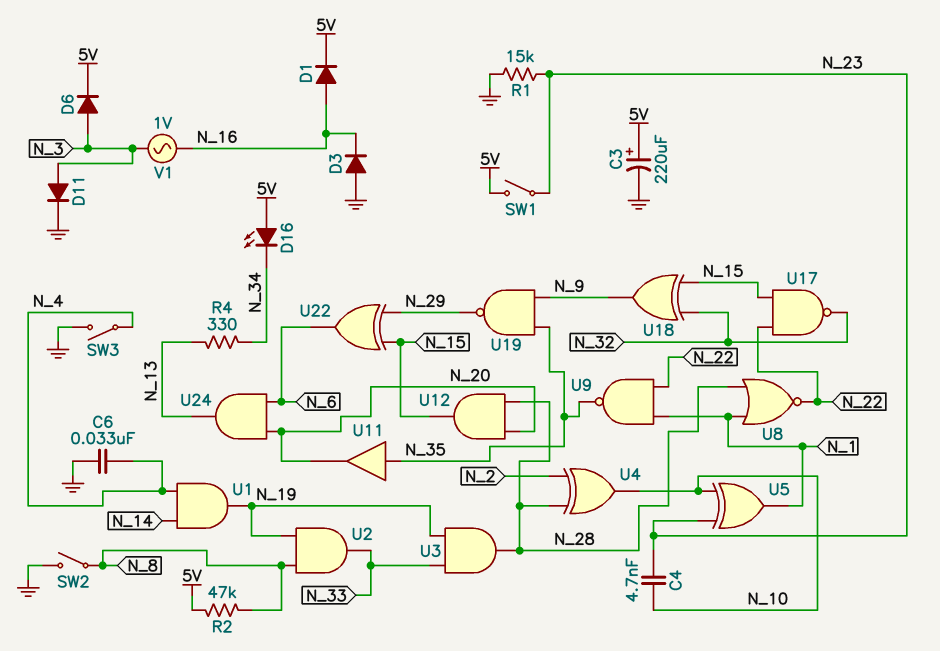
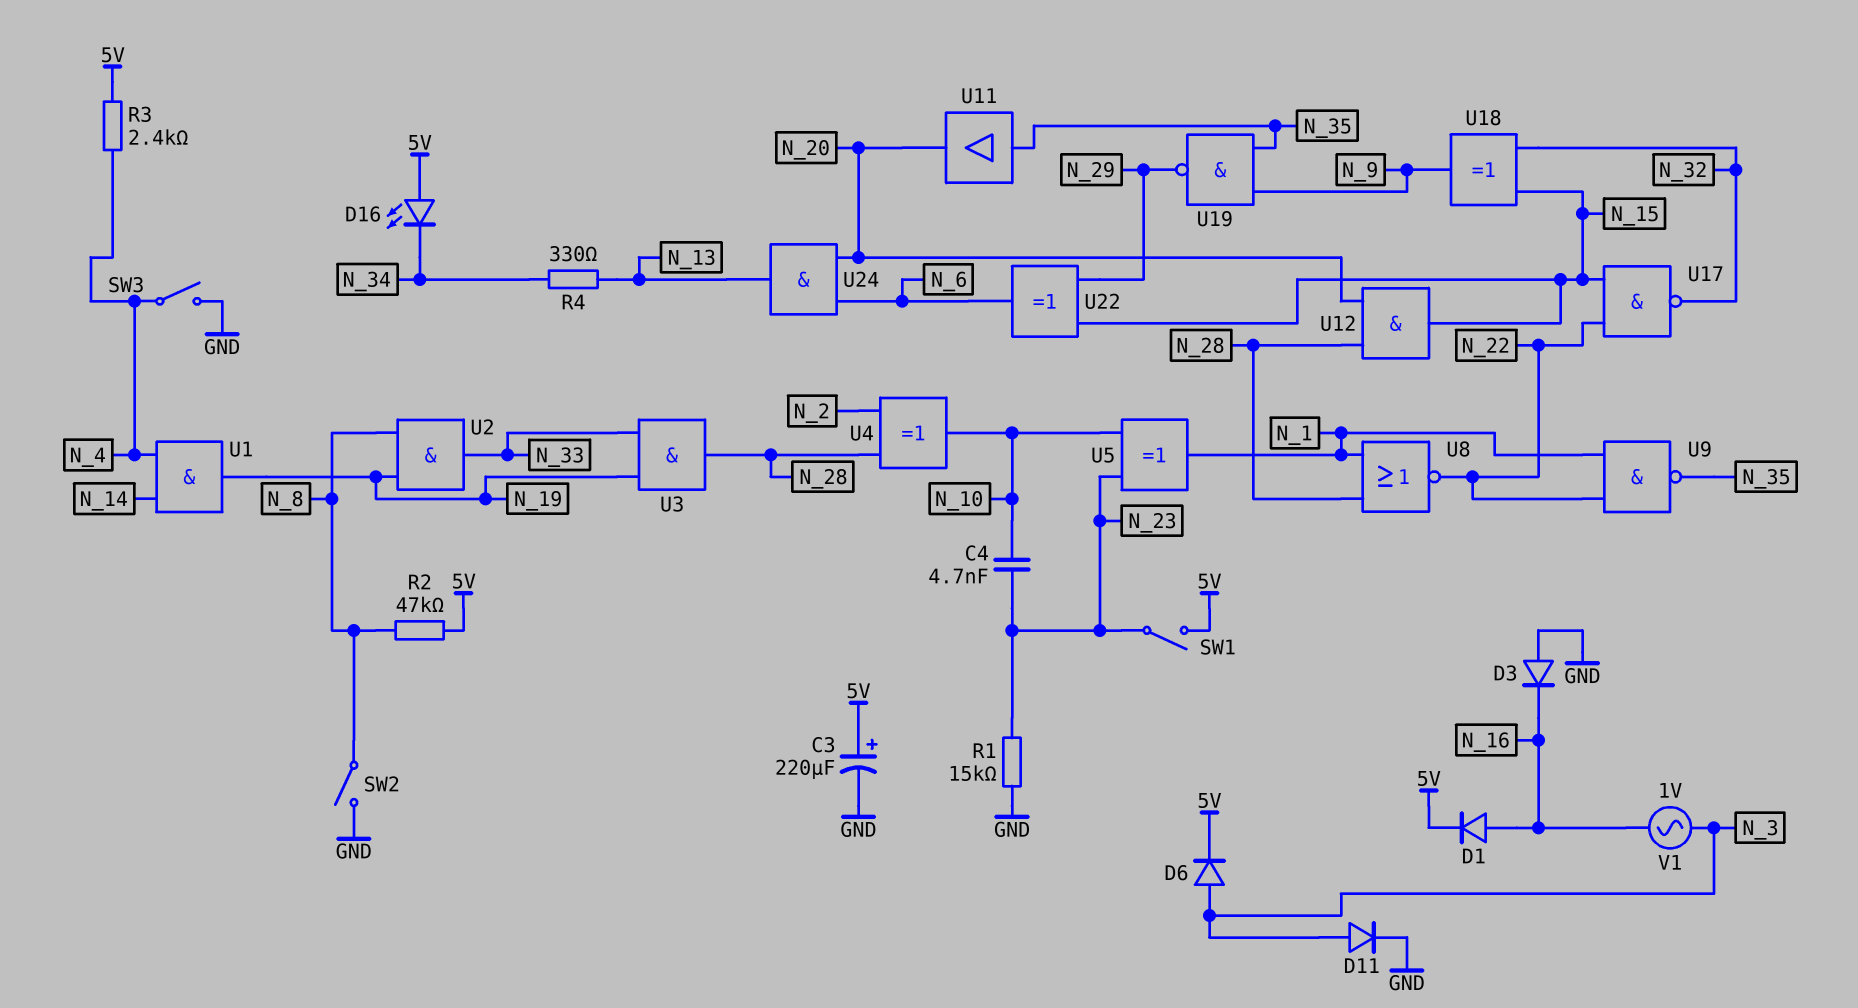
C6: 33nF (GND, N_4) -> none
R3: none -> 2.4k (5V, N_4)

